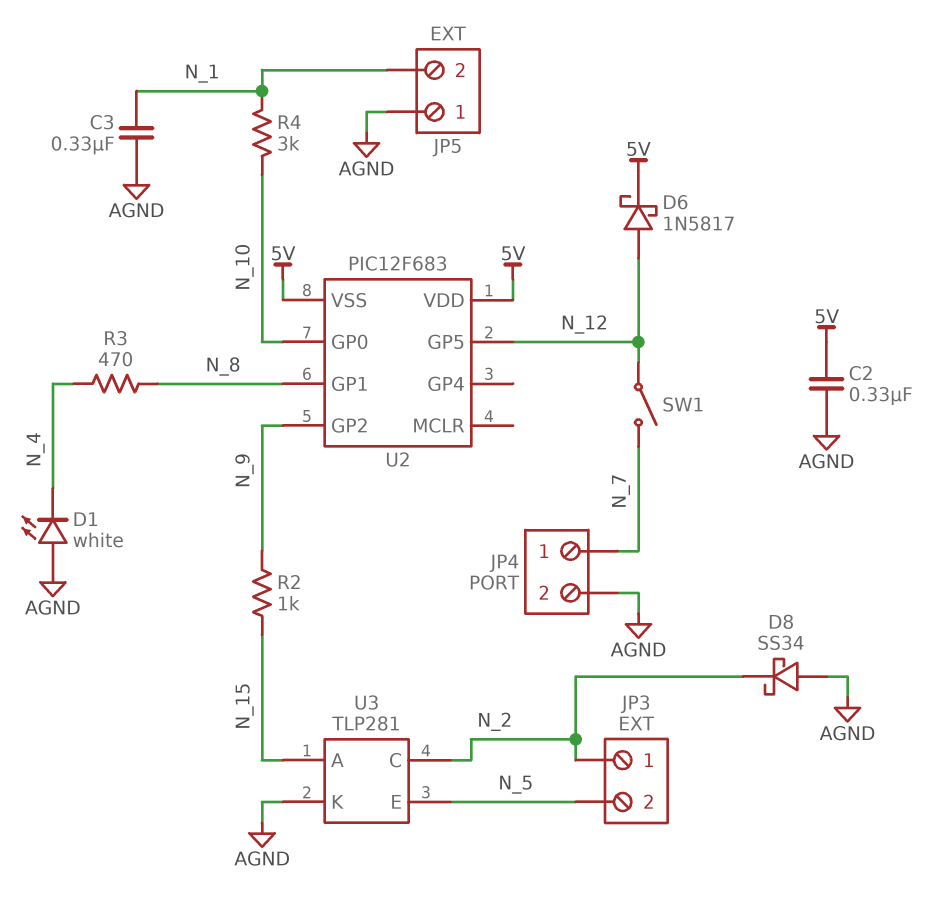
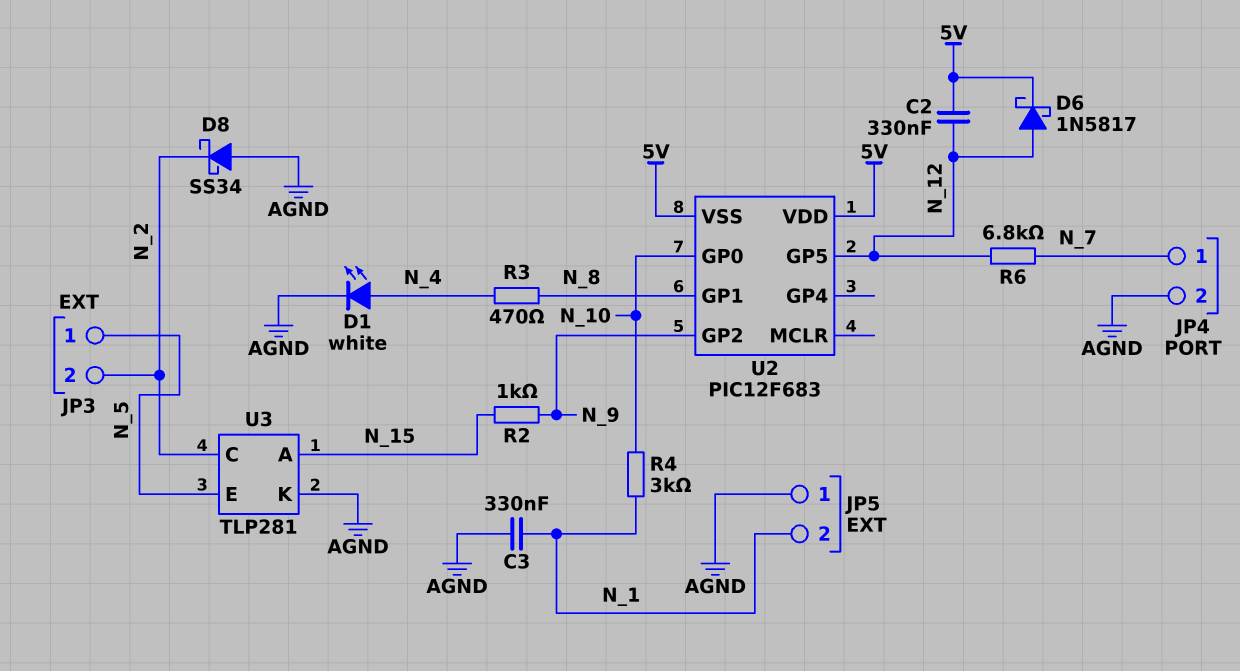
C2: 330nF (5V, AGND) -> 330nF (5V, N_12)
D1: LED white (A AGND, K N_4) -> LED white (A N_4, K AGND)
JP3 pin 1: N_2 -> N_5
JP3 pin 2: N_5 -> N_2
R6: none -> 6.8k (N_7, N_12)
SW1: switch (N_7, N_12) -> none

